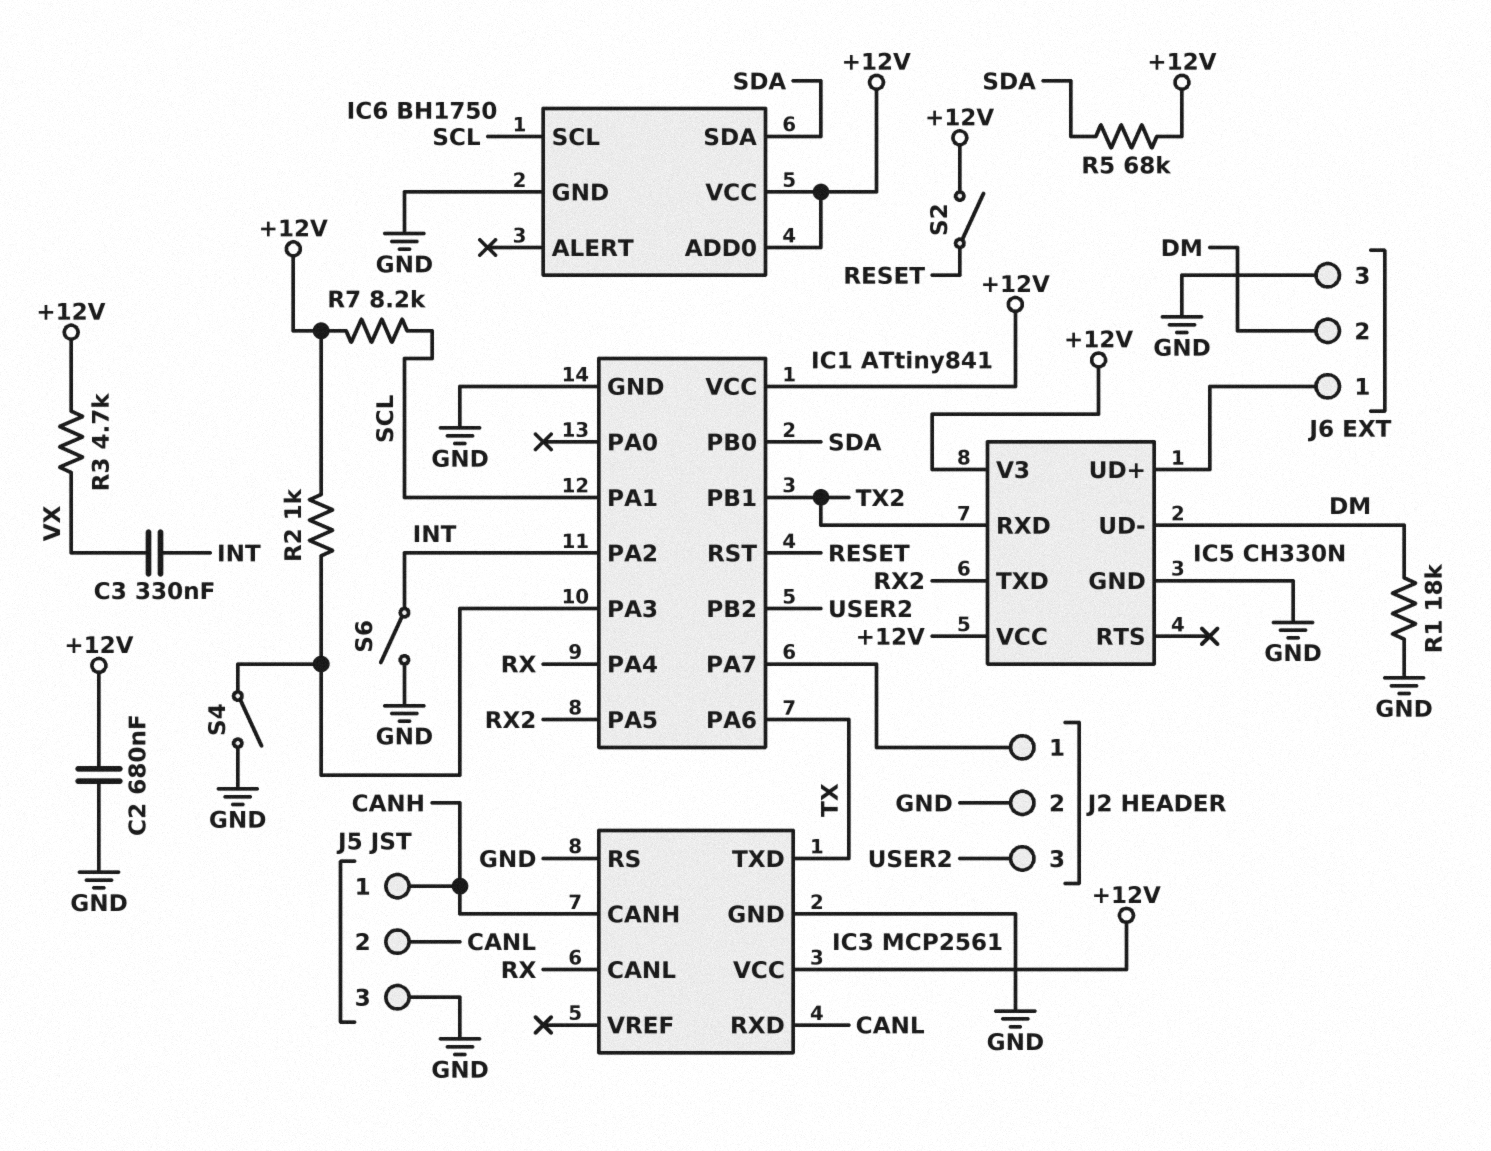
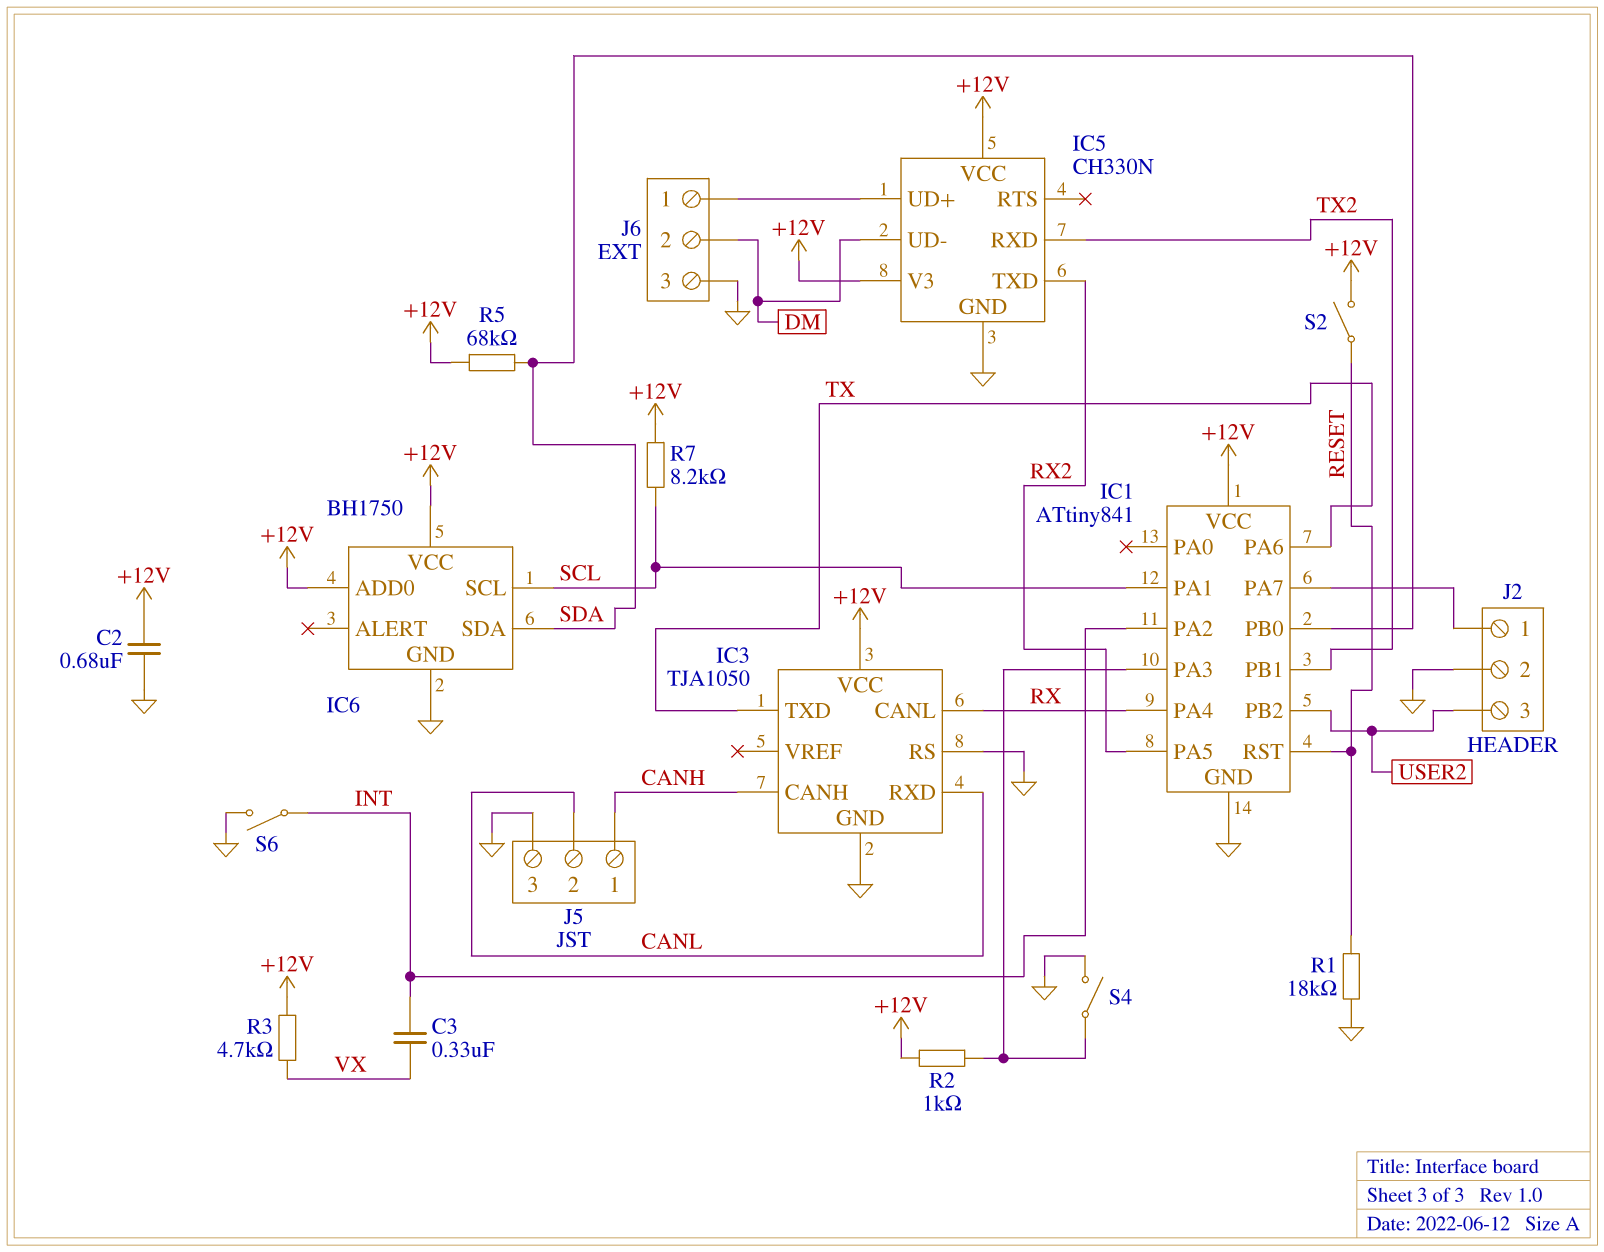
IC3: MCP2561 -> TJA1050
R1: 18k (DM, GND) -> 18k (GND, RESET)

